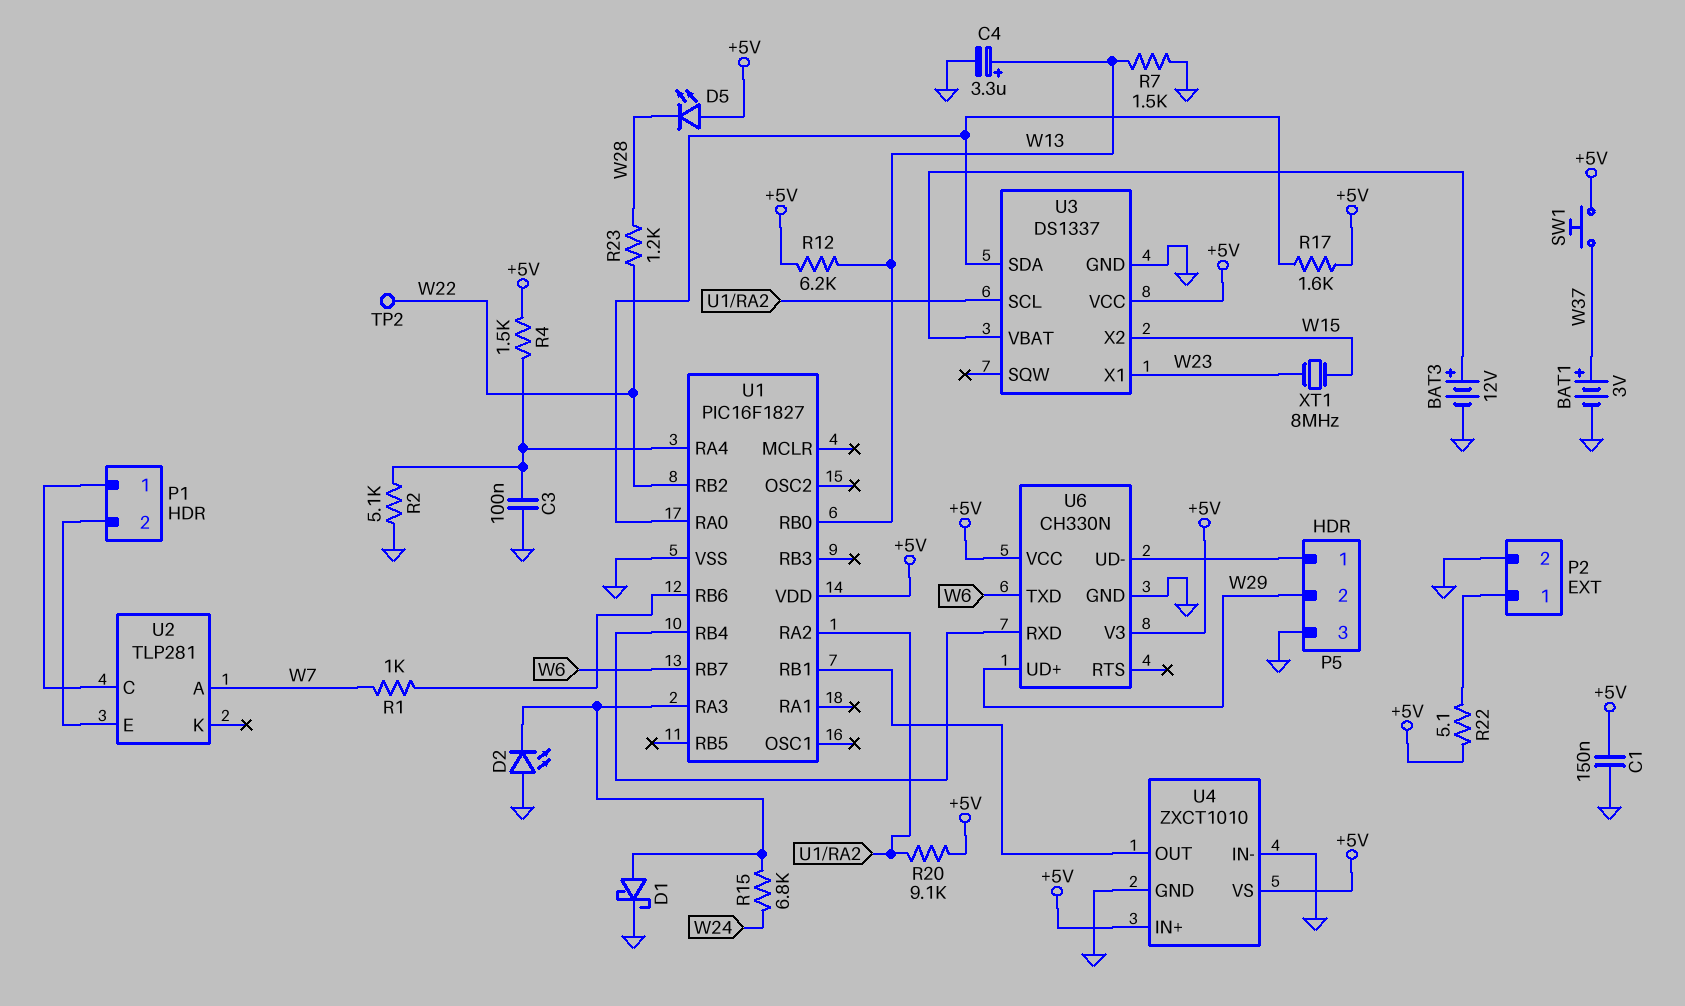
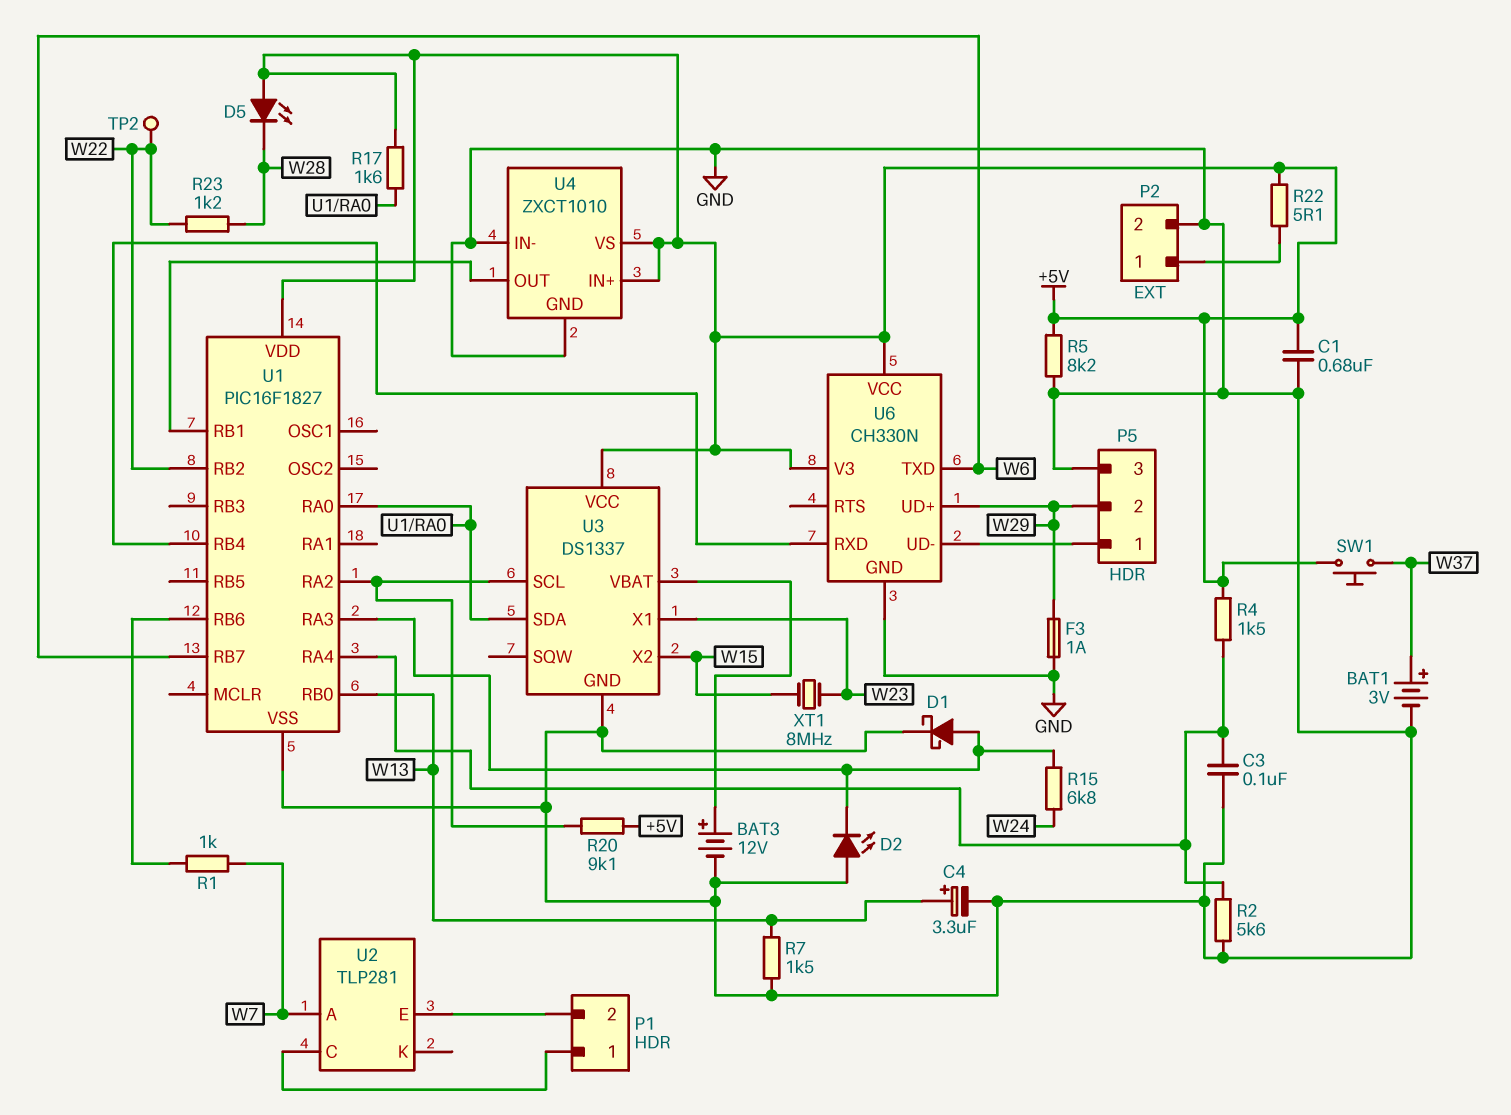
C1: 150nF (+5V, GND) -> 680nF (+5V, GND)
F3: none -> 1A (GND, W29)
R2: 5.1k (GND, U1/RA4) -> 5.6k (GND, U1/RA4)
R5: none -> 8.2k (+5V, GND)
R12: 6.2k (+5V, W13) -> none

